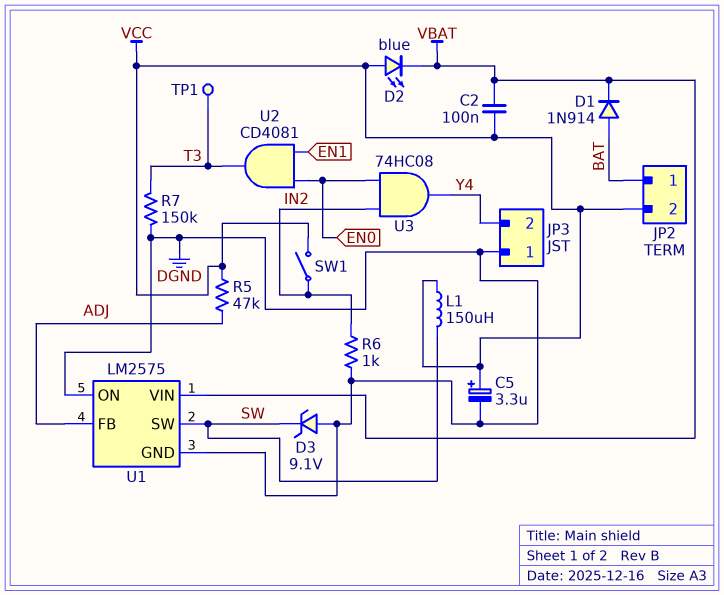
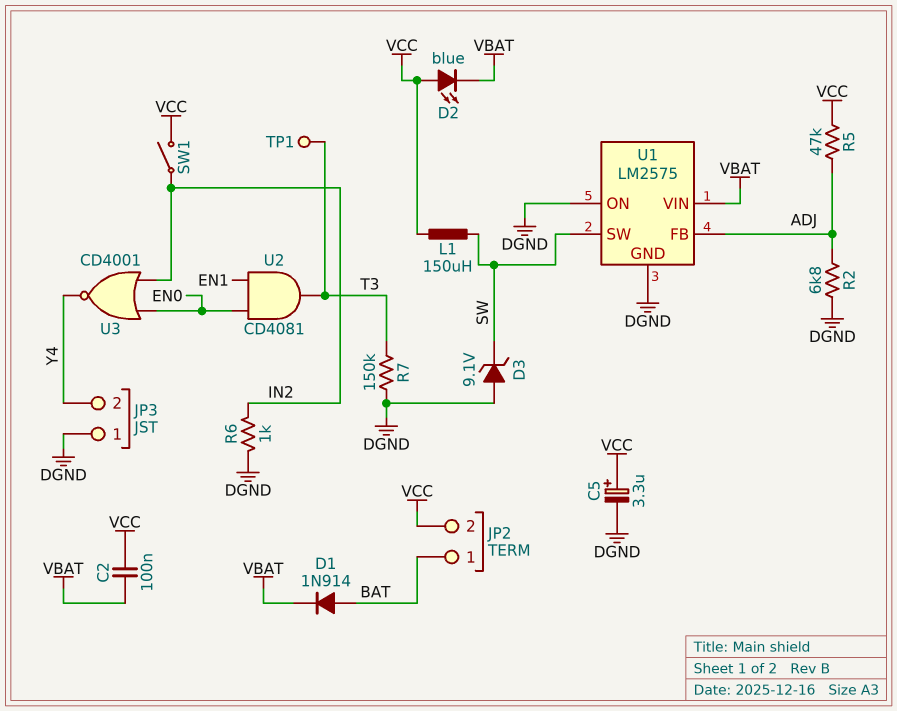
R2: none -> 6.8k (ADJ, DGND)
U3: AND 74HC08 (in EN0, in IN2, out Y4) -> NOR CD4001 (in EN0, in IN2, out Y4)

